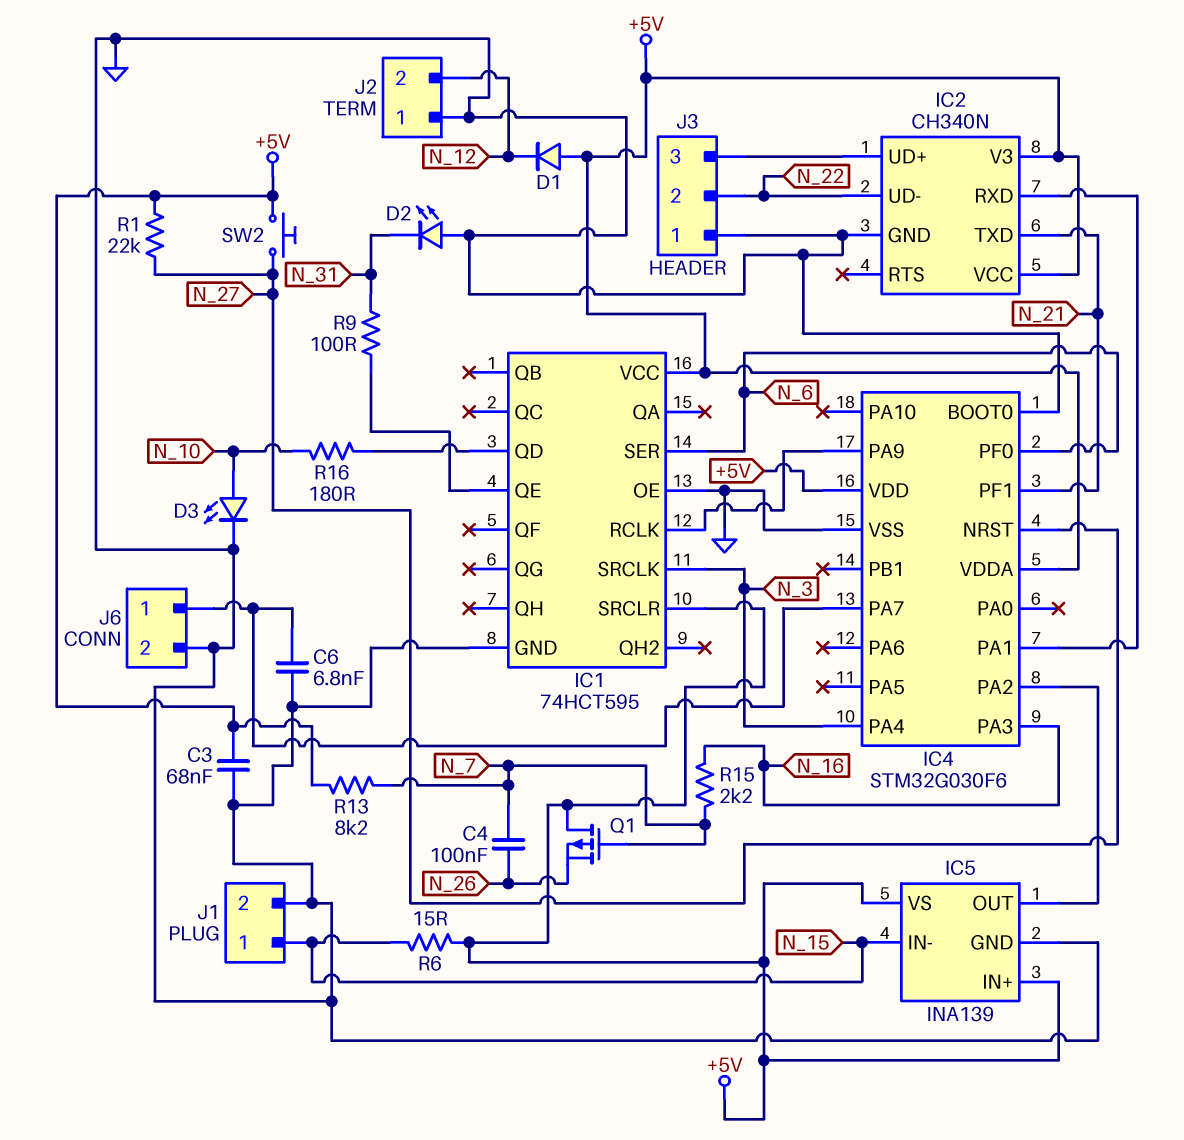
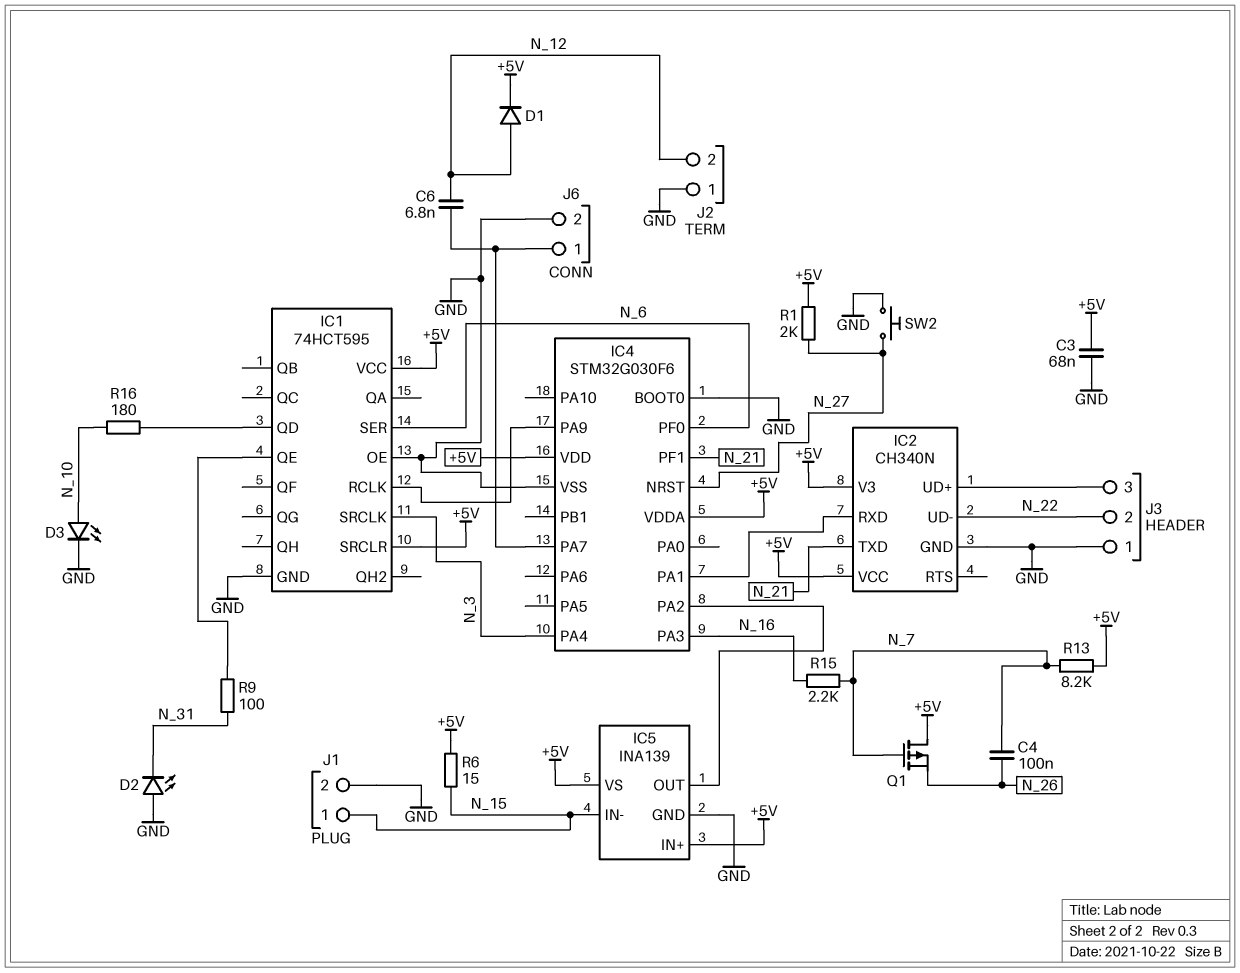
C6: 6.8nF (GND, IC4/PA7) -> 6.8nF (IC4/PA7, N_12)
D1: diode (A +5V, K N_12) -> diode (A N_12, K +5V)
R1: 22k (+5V, N_27) -> 2k (+5V, N_27)
SW2: button (+5V, N_27) -> button (GND, N_27)

